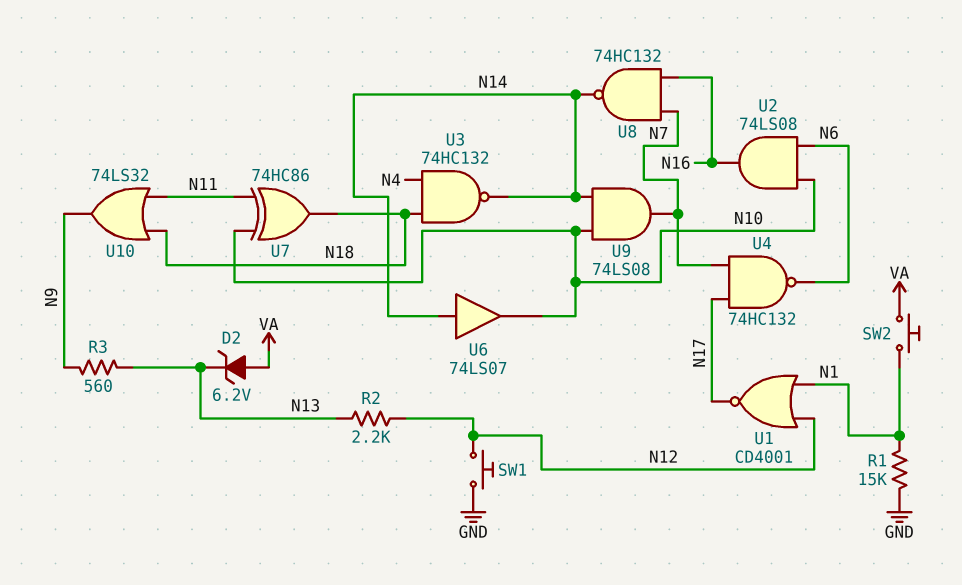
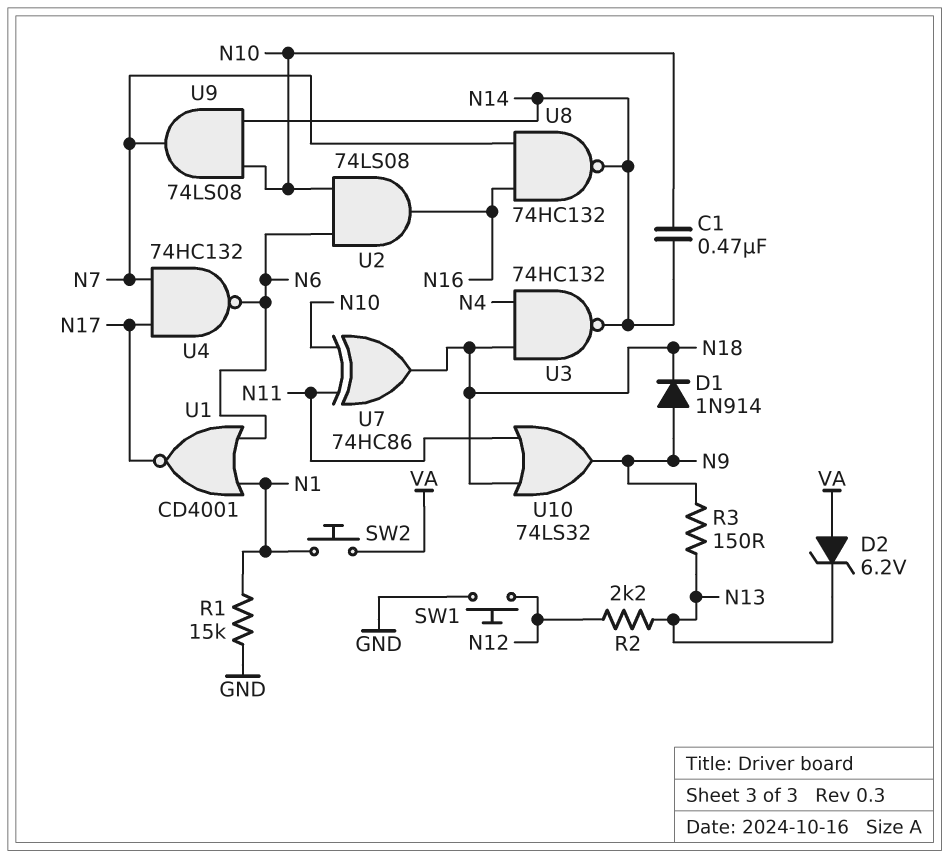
C1: none -> 470nF (N10, N14)
D1: none -> diode 1N914 (A N9, K N18)
R3: 560 (N9, N13) -> 150 (N9, N13)
U1: NOR CD4001 (in N1, in N12, out N17) -> NOR CD4001 (in N1, in N6, out N17)
U6: buffer 74LS07 (in N14, out N10) -> none

